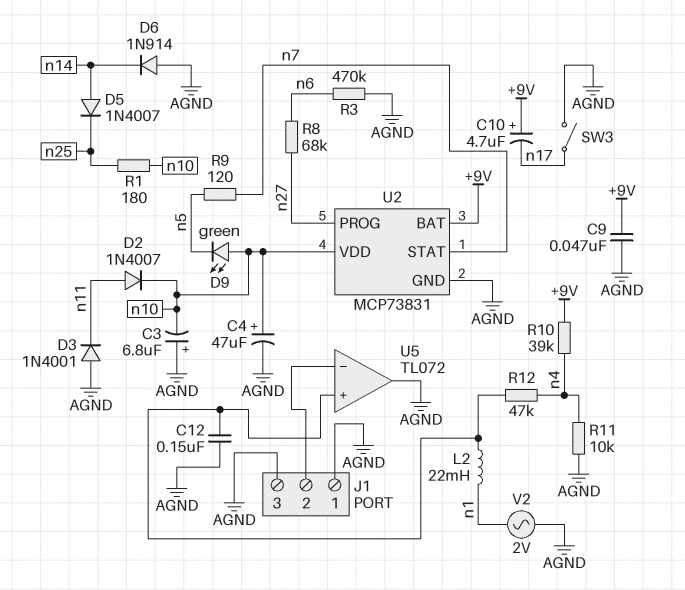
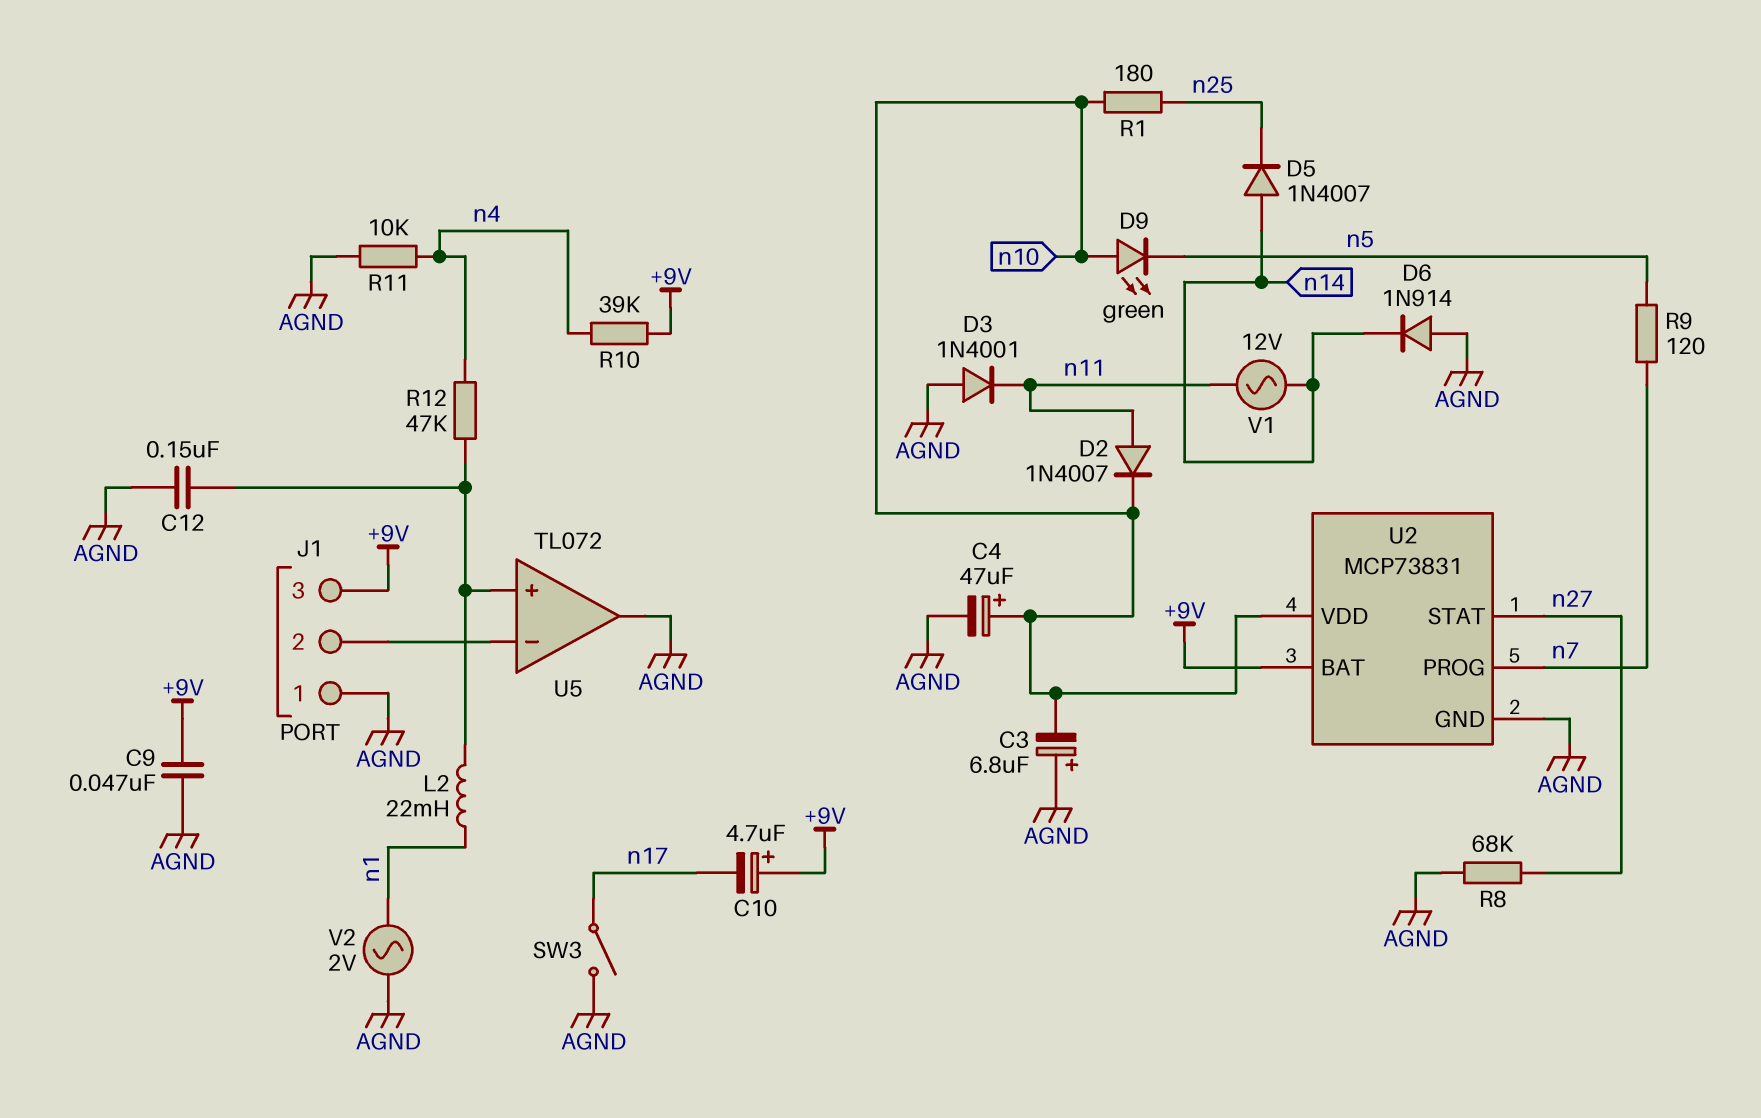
J1 pin 3: AGND -> +9V
R3: 470k (AGND, n6) -> none
R8: 68k (n6, n27) -> 68k (AGND, n27)
U2 pin PROG: n27 -> n7
U2 pin STAT: n7 -> n27
V1: none -> AC 12V (n11, n14)

